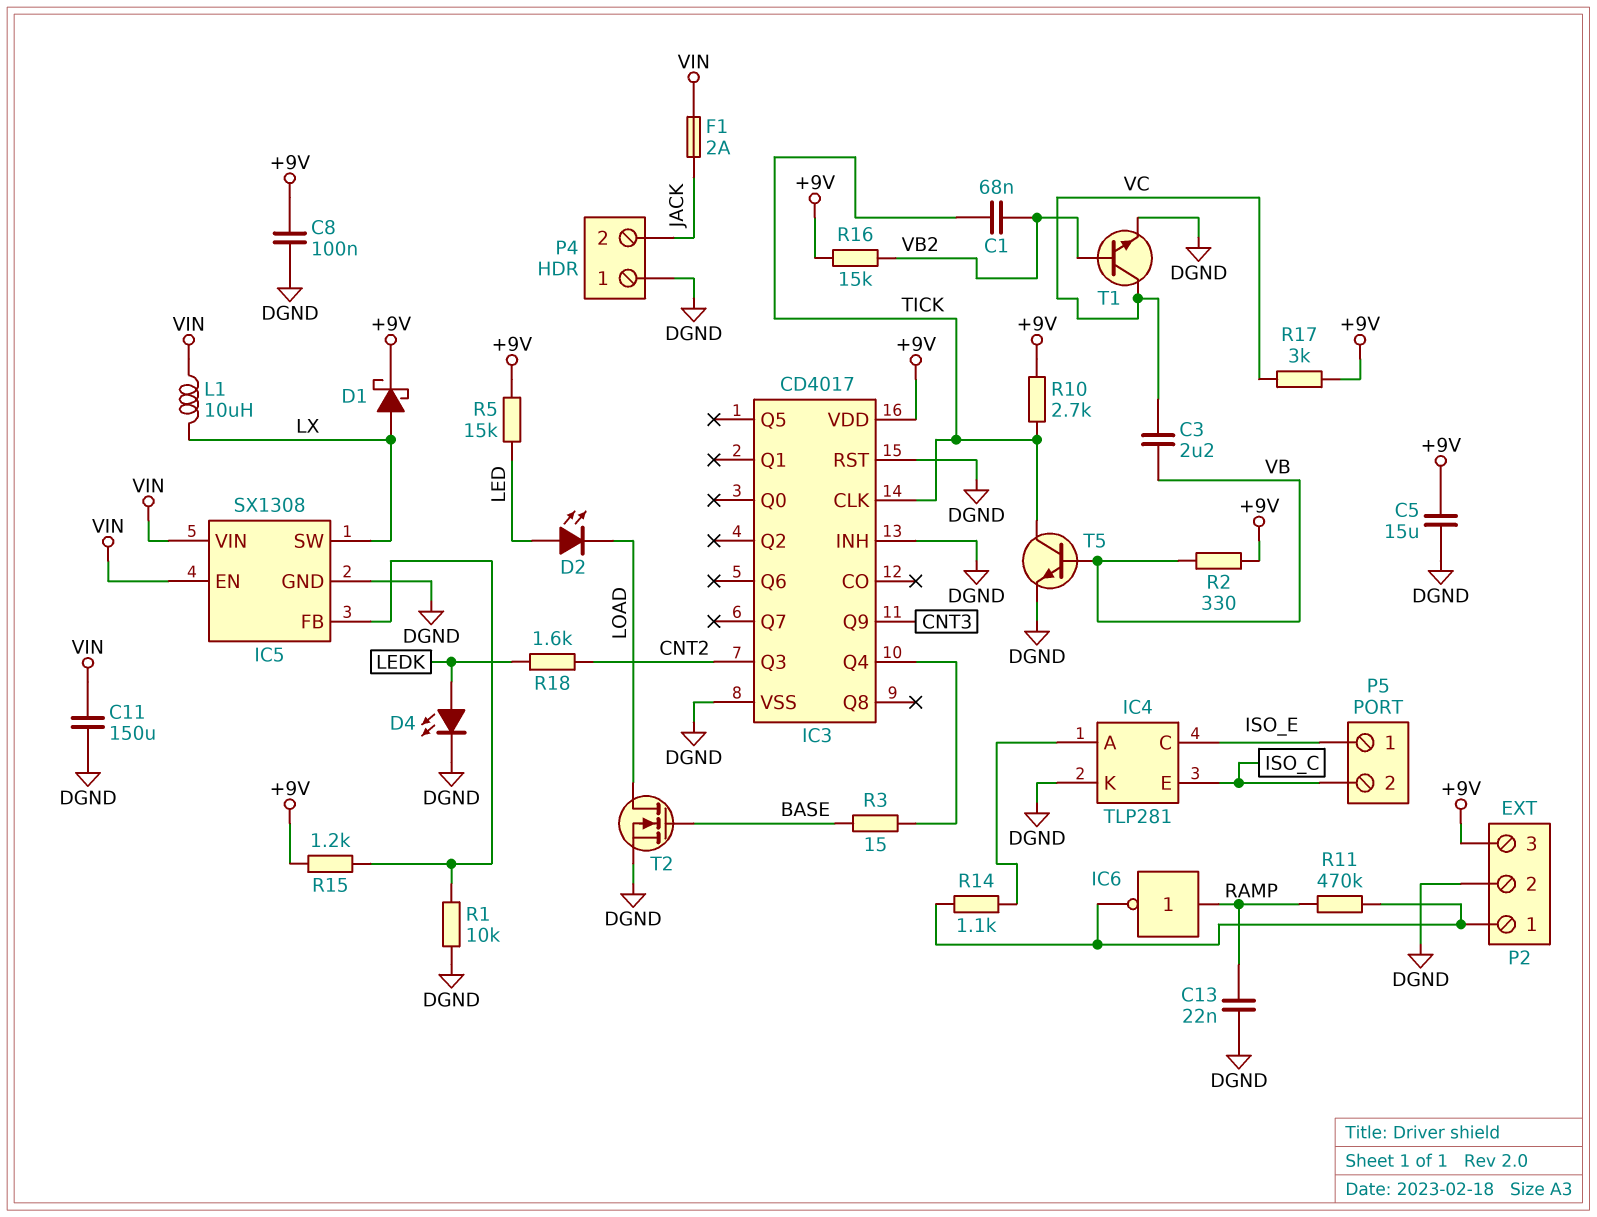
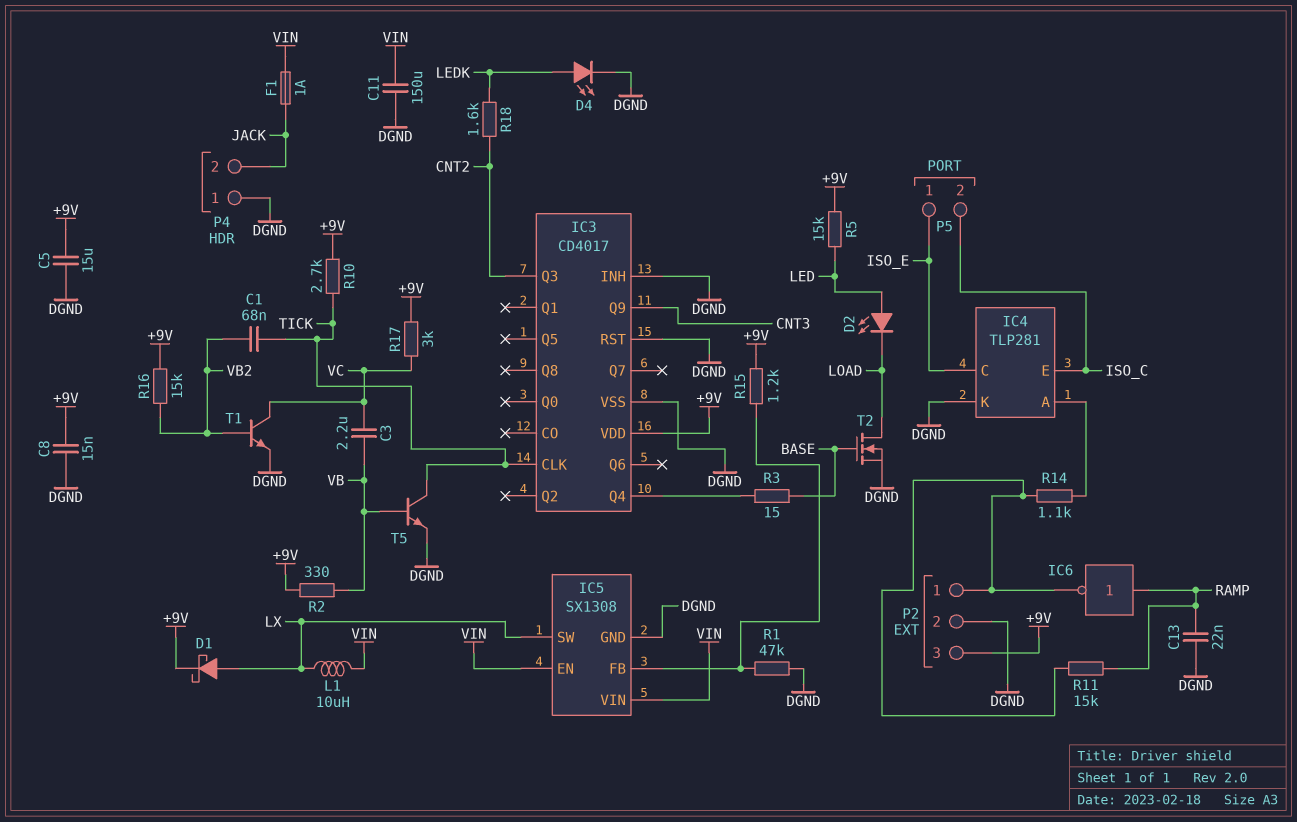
C8: 100nF (+9V, DGND) -> 15nF (+9V, DGND)
F1: 2A (JACK, VIN) -> 1A (JACK, VIN)
R1: 10k (DGND, IC5/FB) -> 47k (DGND, IC5/FB)
R11: 470k (P2/1, RAMP) -> 15k (P2/1, RAMP)

